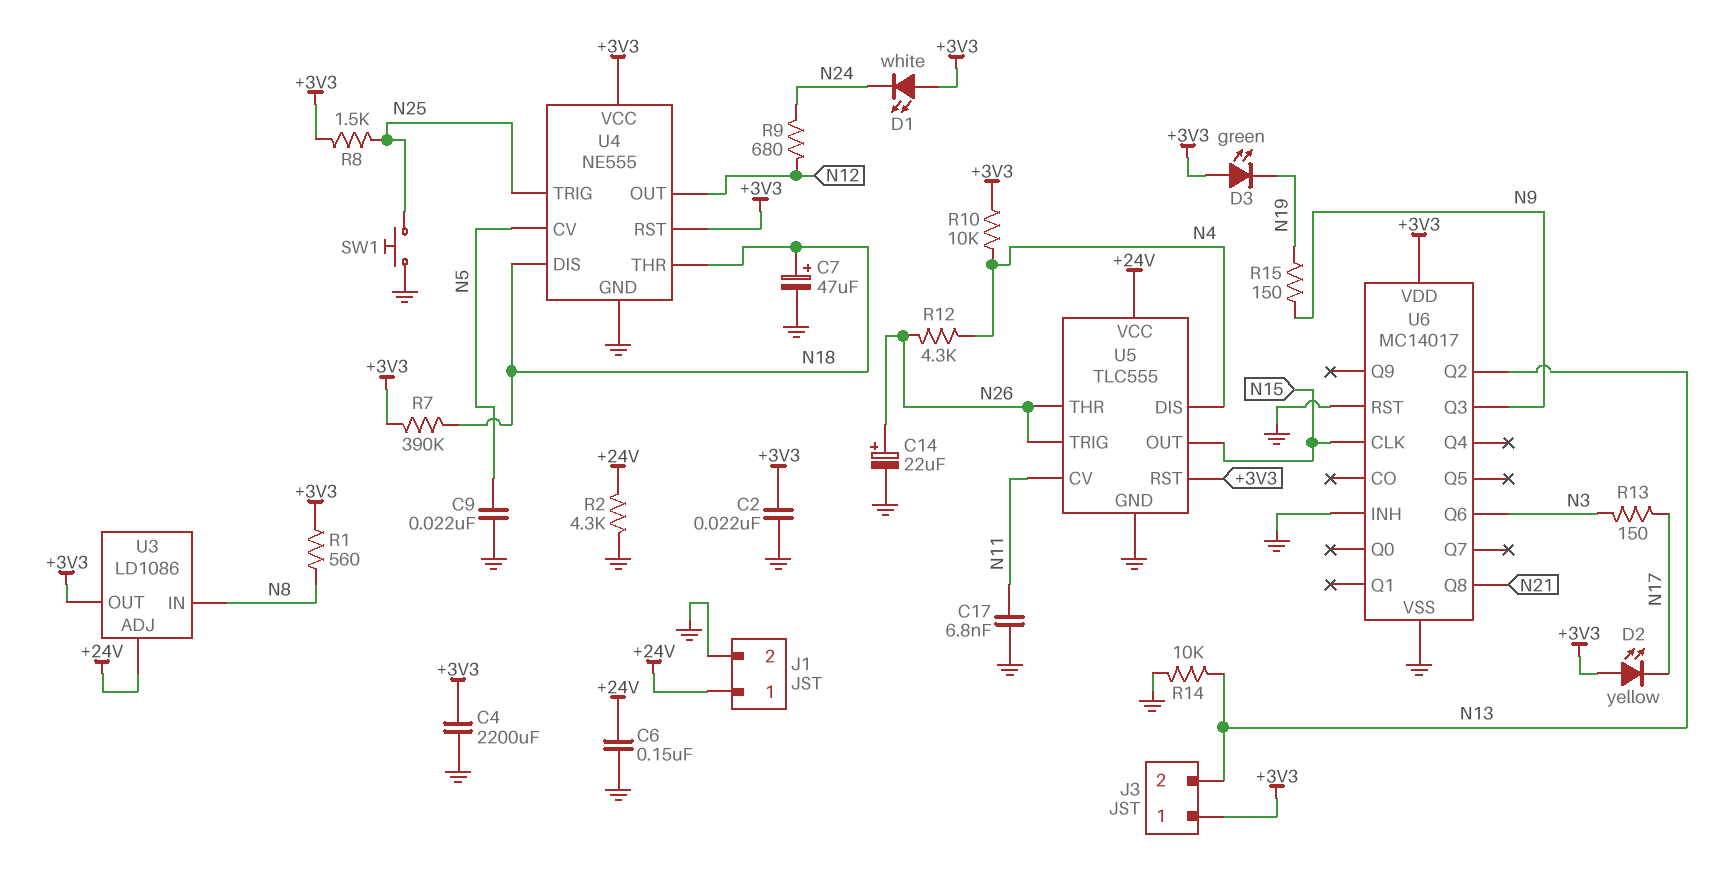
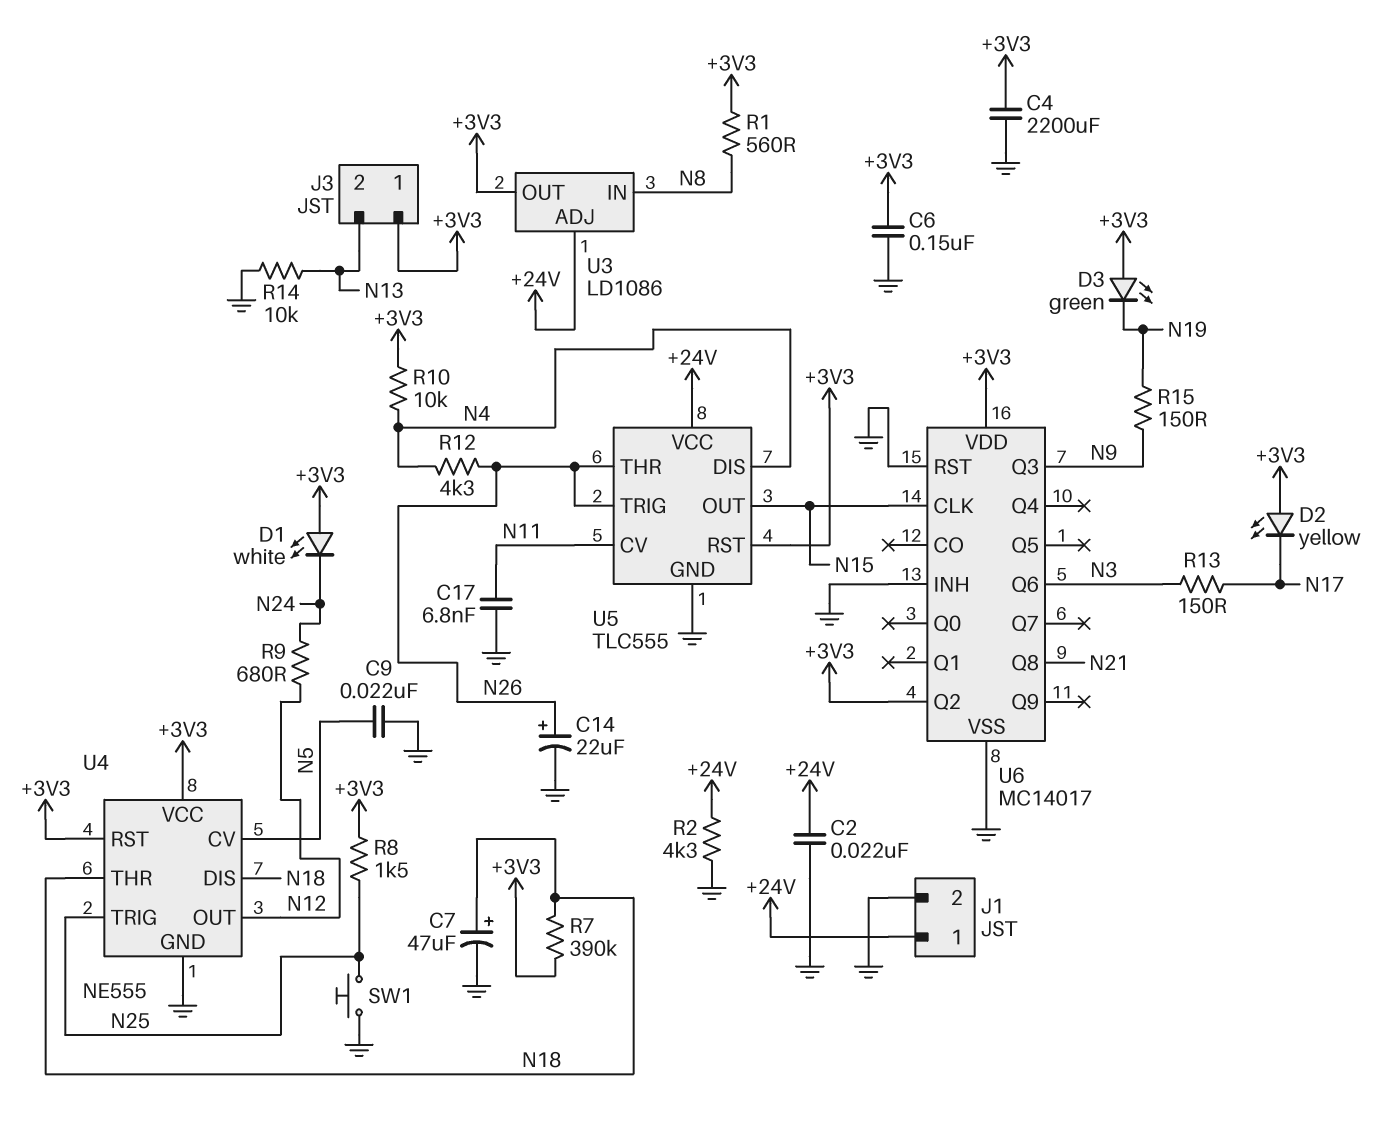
C2: 22nF (+3V3, GND) -> 22nF (+24V, GND)
C6: 150nF (+24V, GND) -> 150nF (+3V3, GND)
U6 pin Q2: N13 -> +3V3

